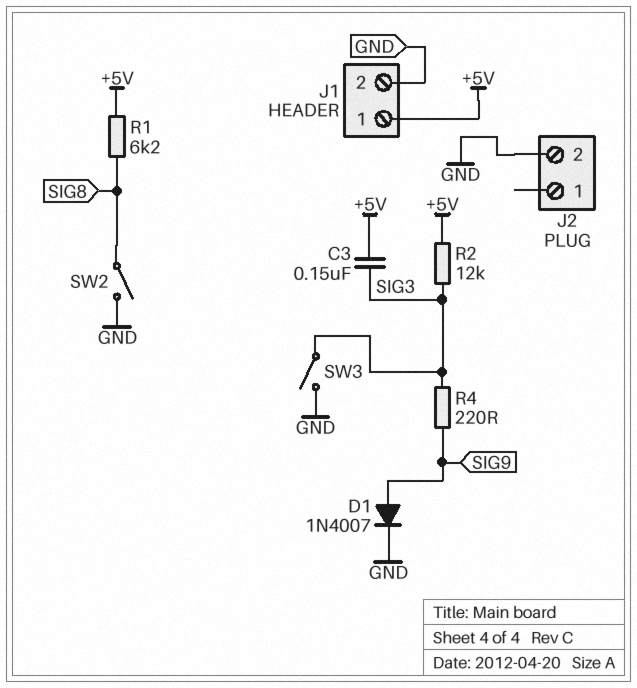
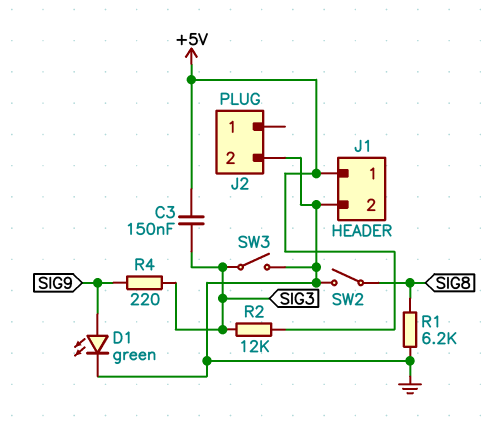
D1: diode 1N4007 (A SIG9, K GND) -> LED green (A SIG9, K GND)
R1: 6.2k (+5V, SIG8) -> 6.2k (GND, SIG8)

